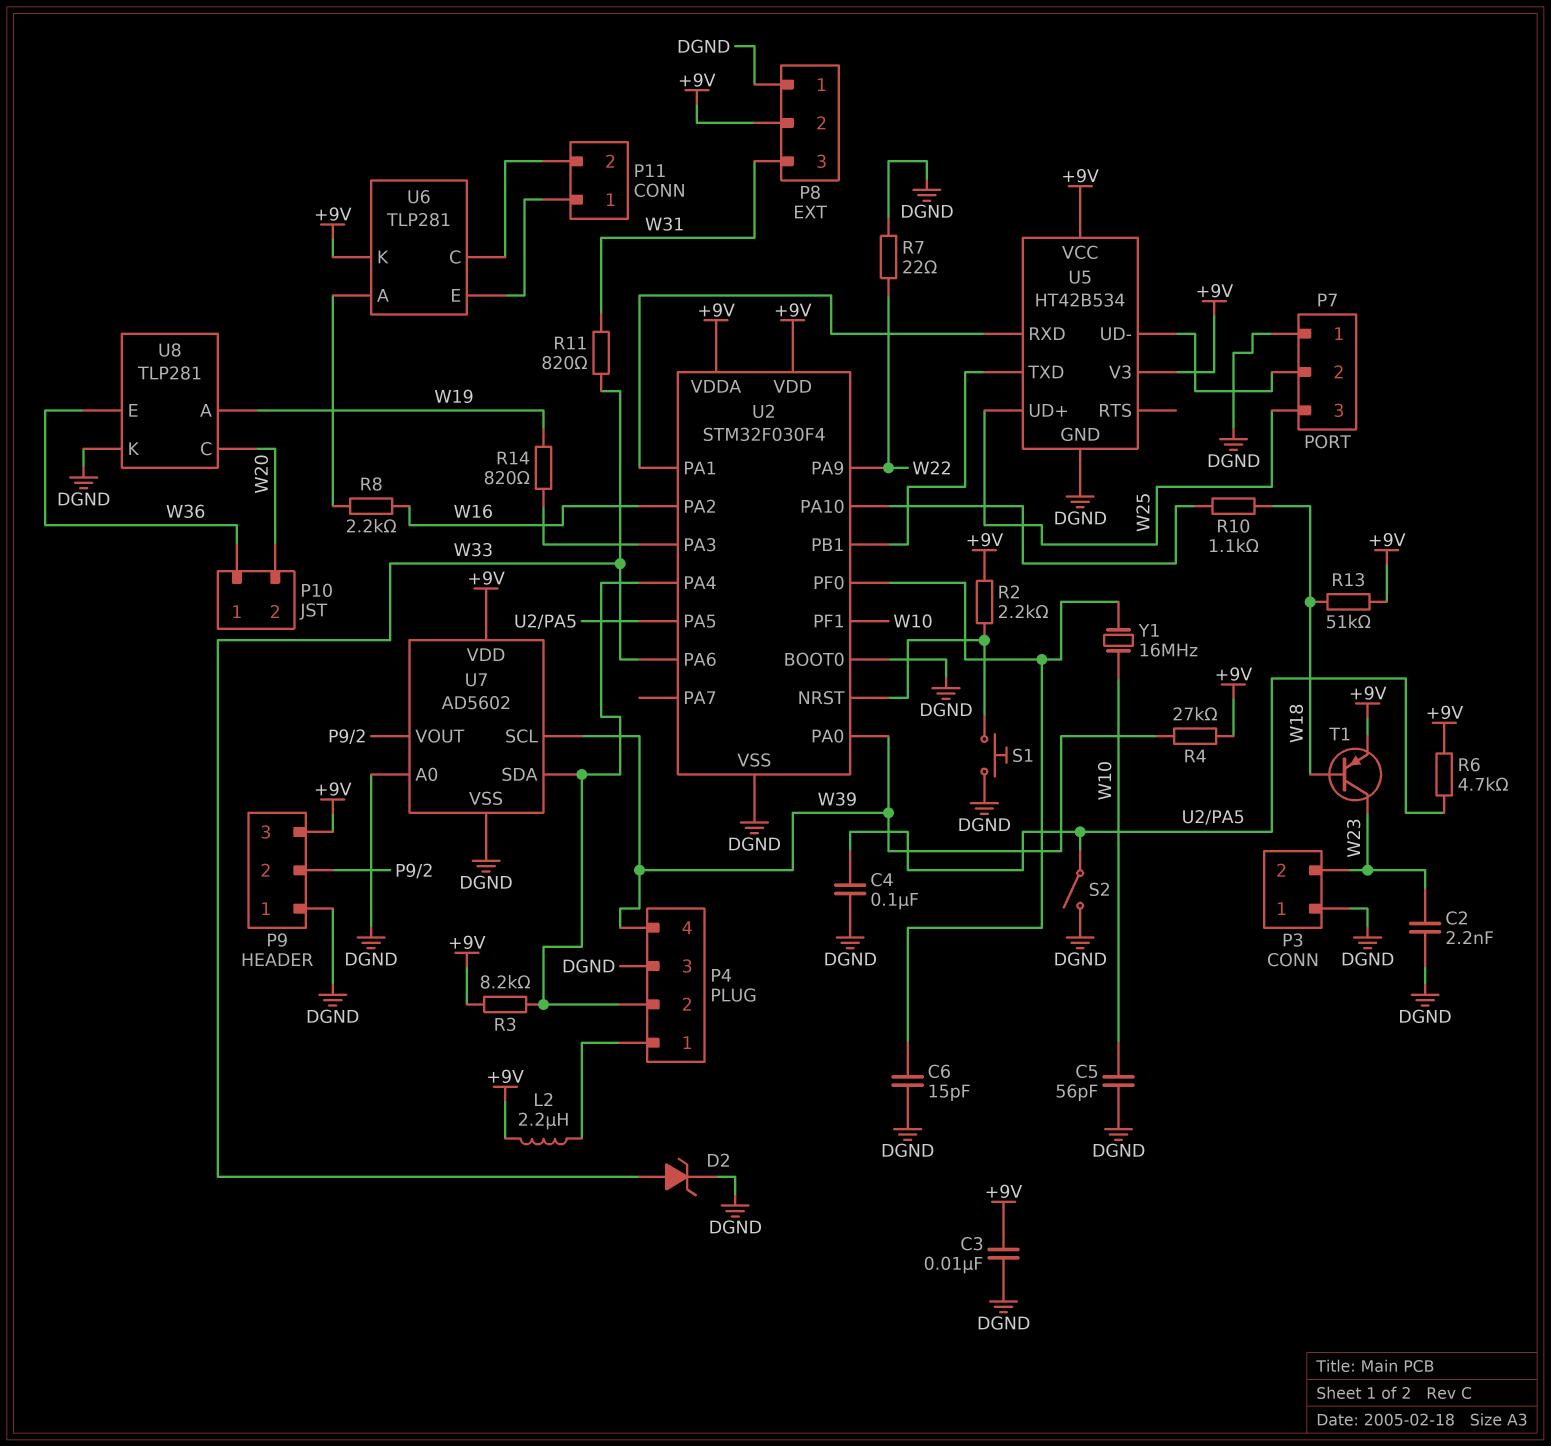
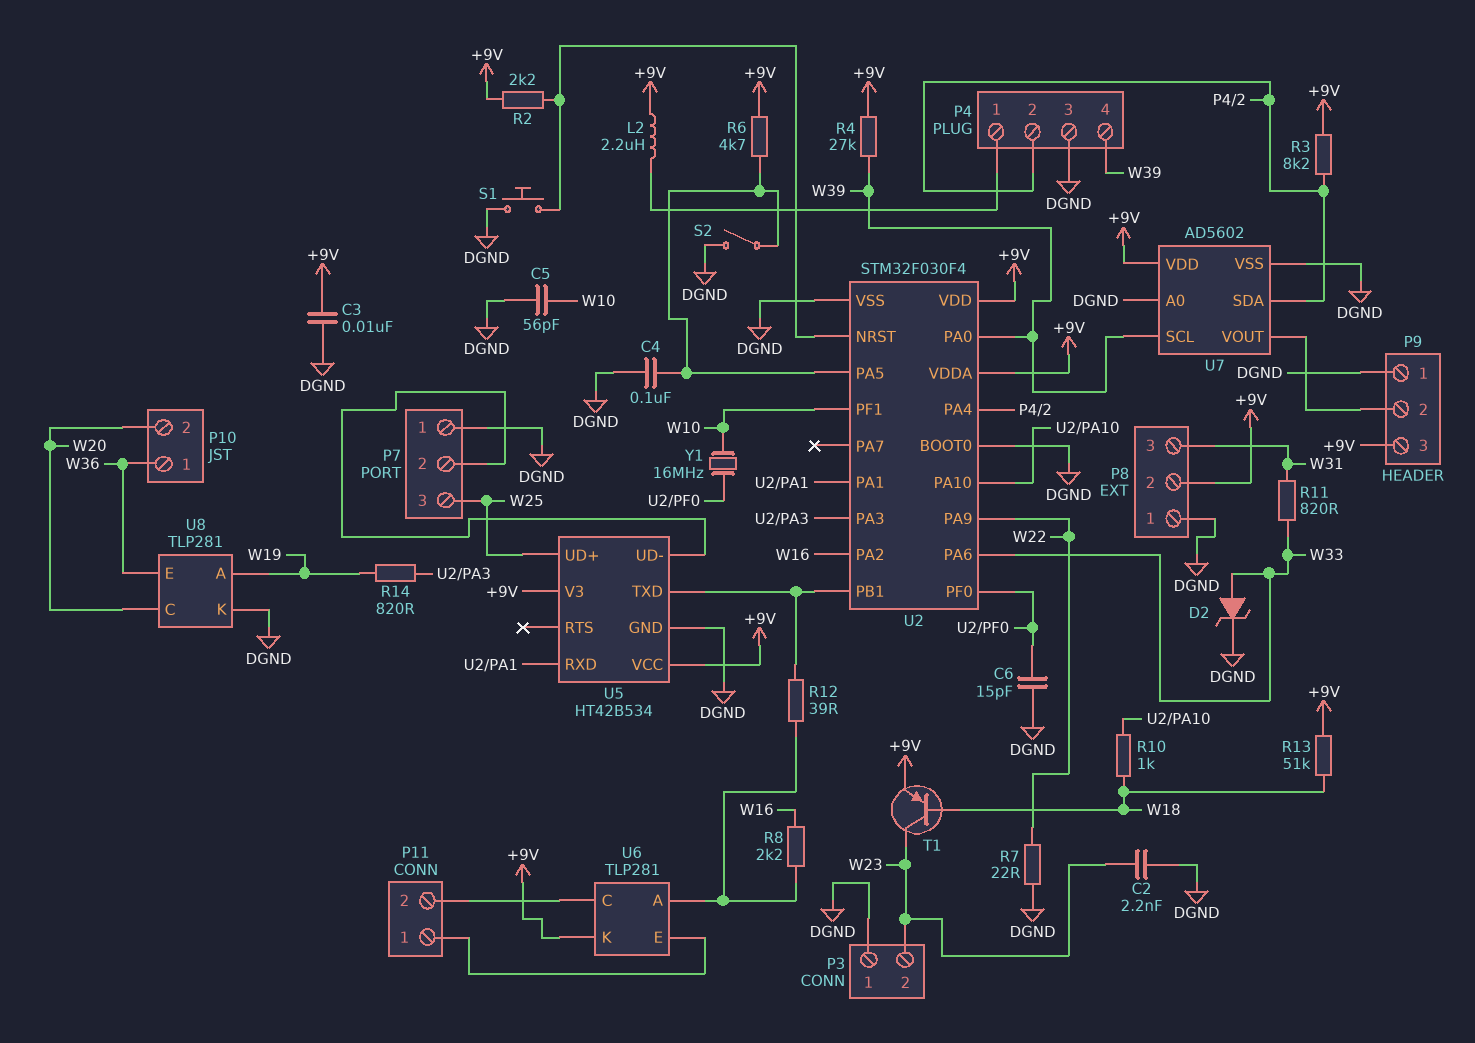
R10: 1.1k (U2/PA10, W18) -> 1k (U2/PA10, W18)
R12: none -> 39 (U2/PB1, U6/A)

